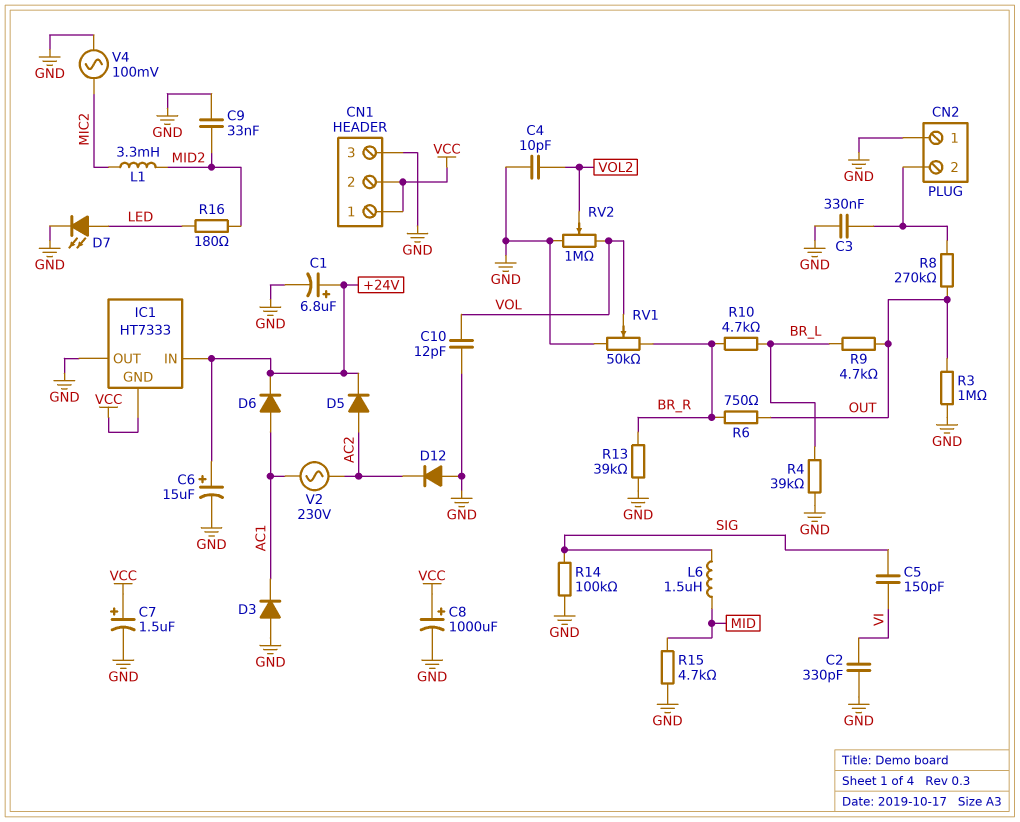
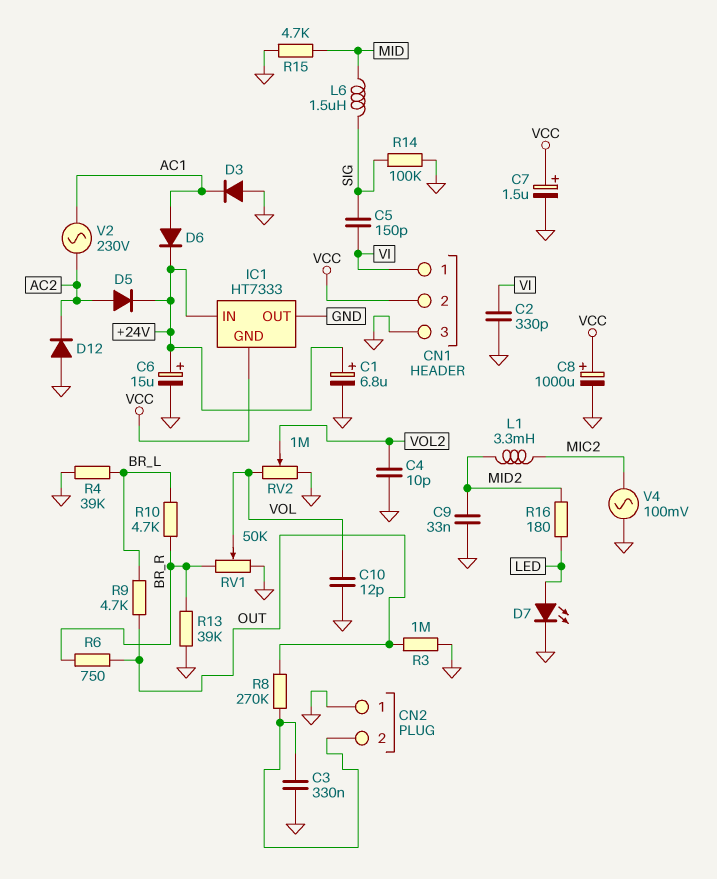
CN1 pin 1: VCC -> VI

